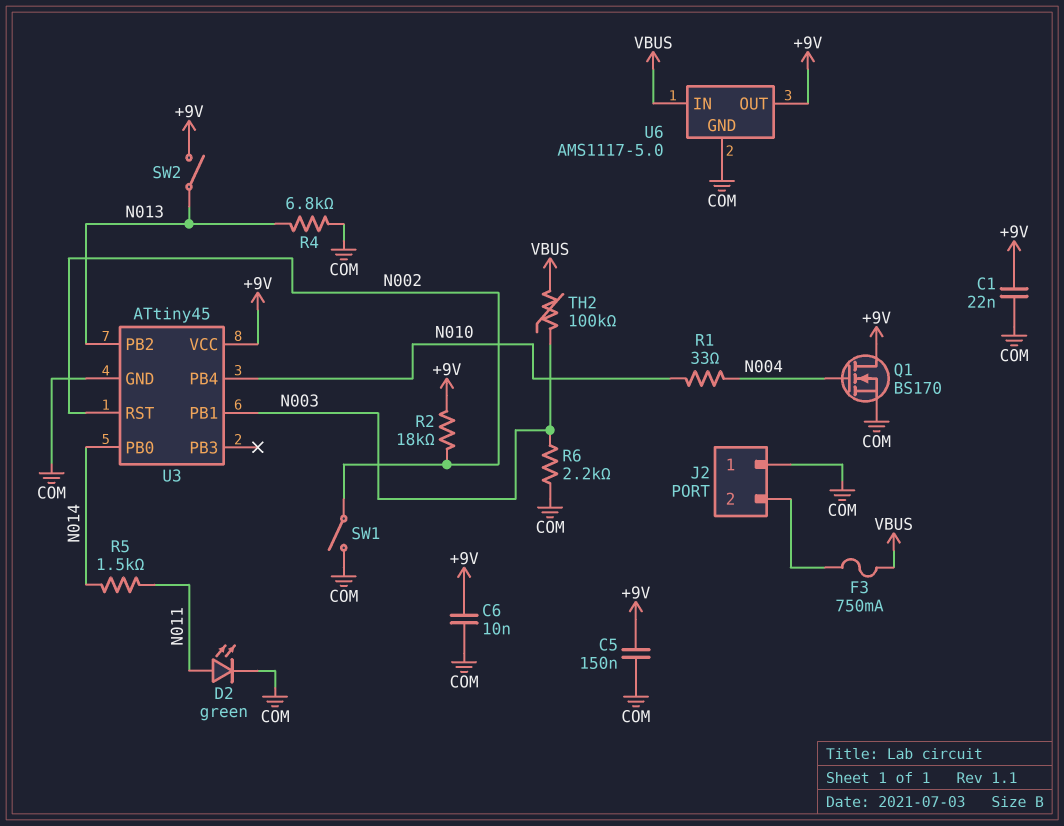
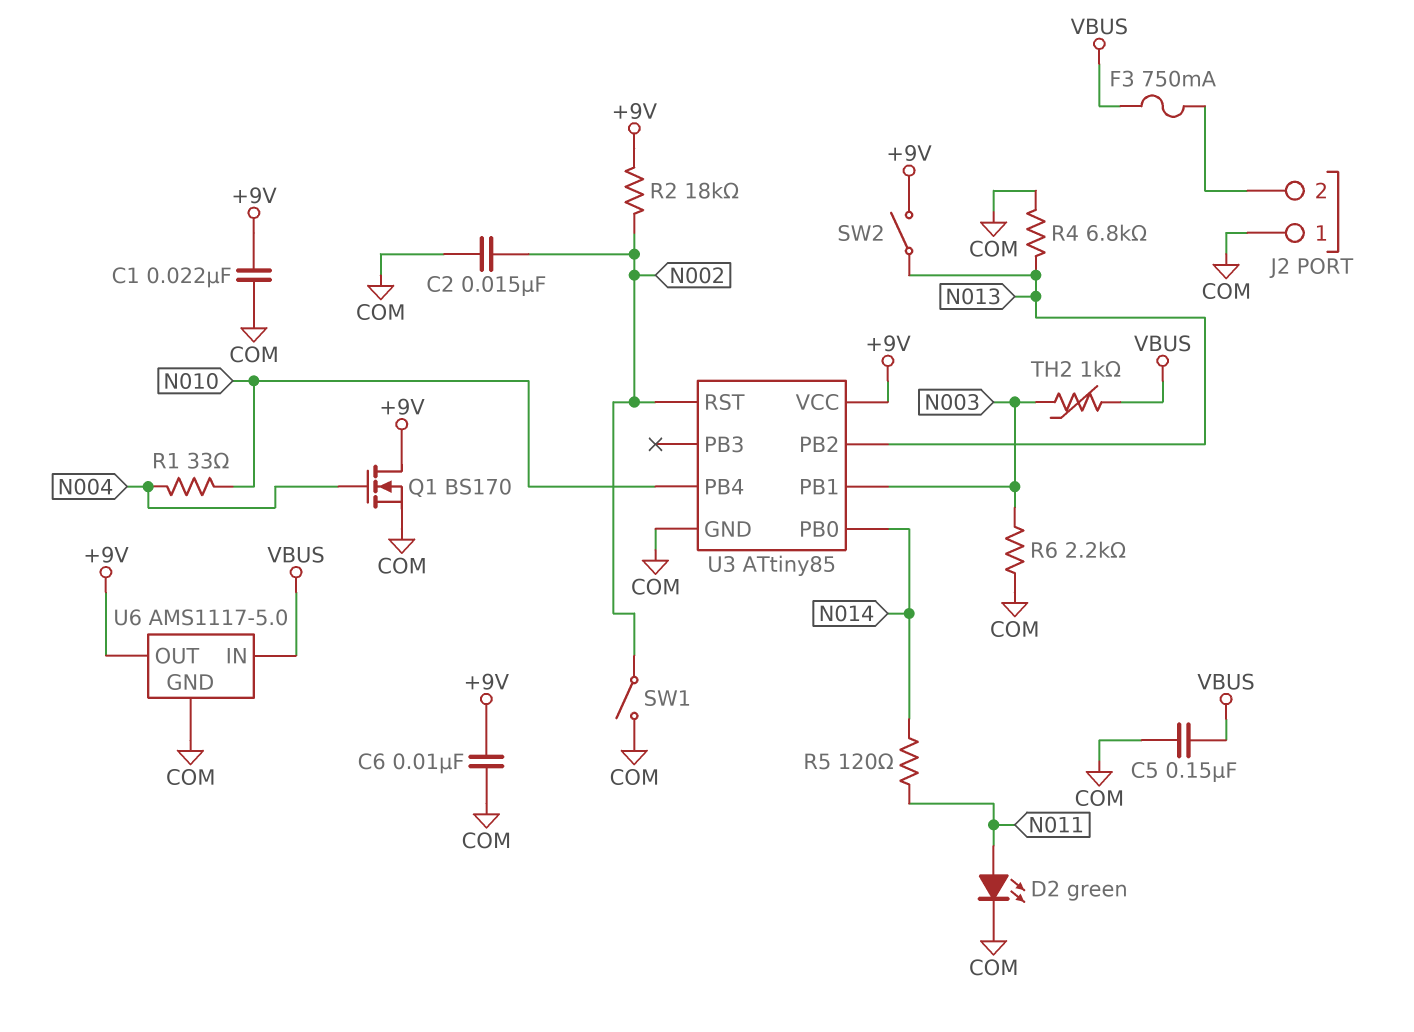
C2: none -> 15nF (COM, N002)
C5: 150nF (+9V, COM) -> 150nF (COM, VBUS)
R5: 1.5k (N011, N014) -> 120 (N011, N014)
TH2: 100k (N003, VBUS) -> 1k (N003, VBUS)
U3: ATtiny45 -> ATtiny85

